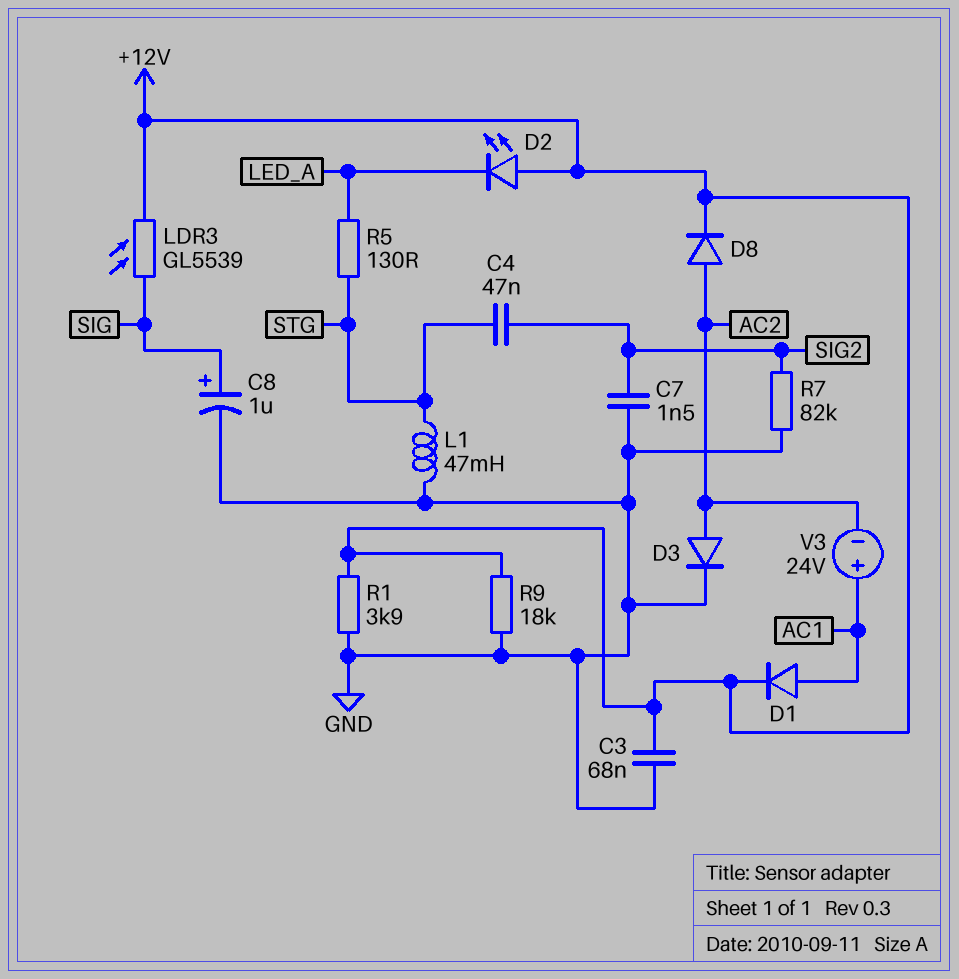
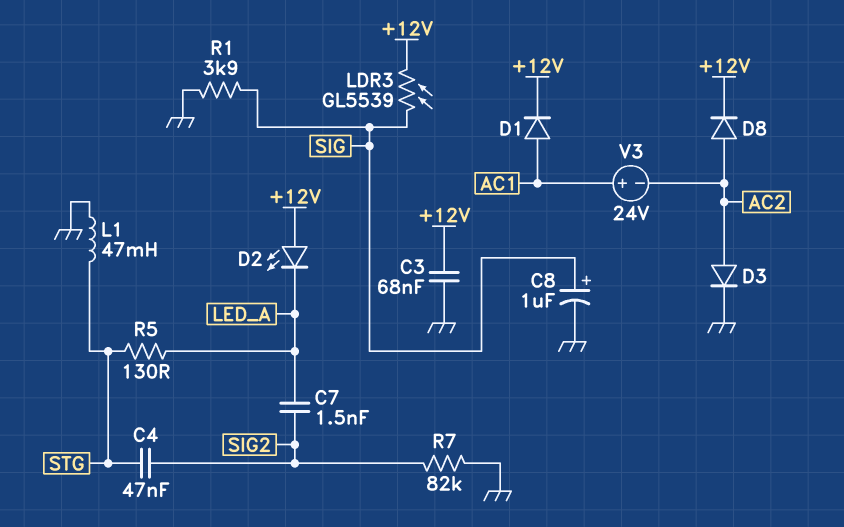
C7: 1.5nF (GND, SIG2) -> 1.5nF (LED_A, SIG2)
R1: 3.9k (+12V, GND) -> 3.9k (GND, SIG)
R9: 18k (+12V, GND) -> none

